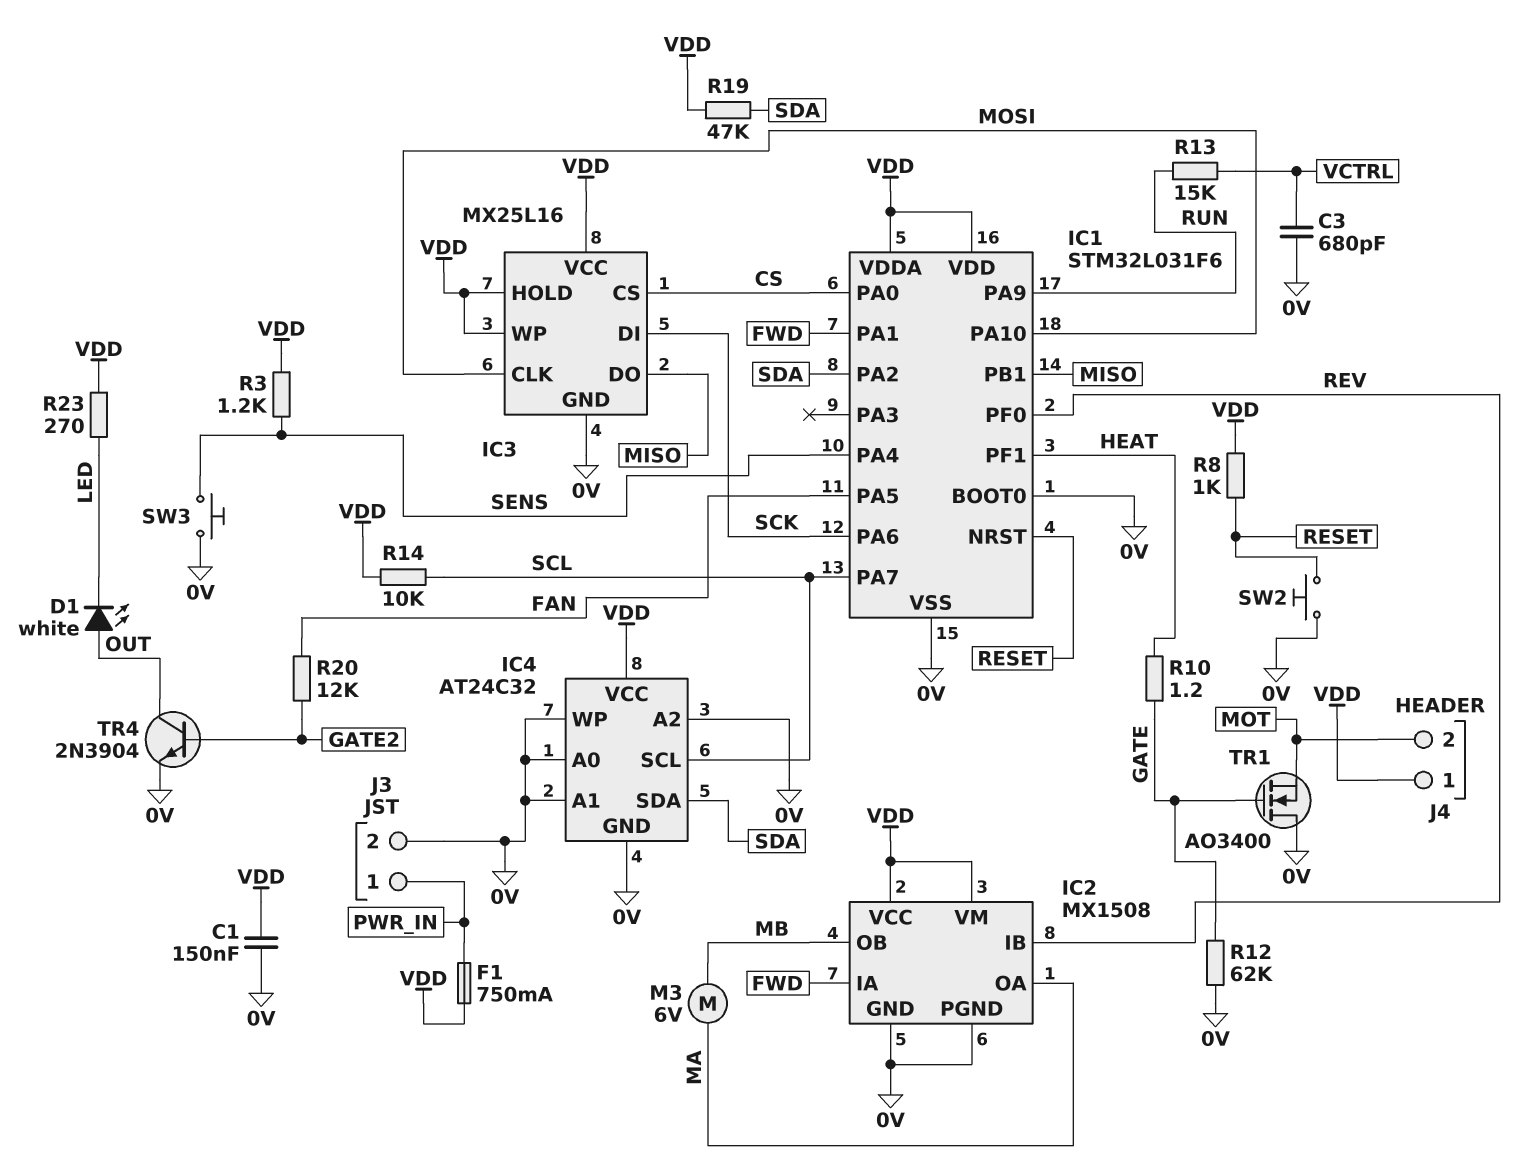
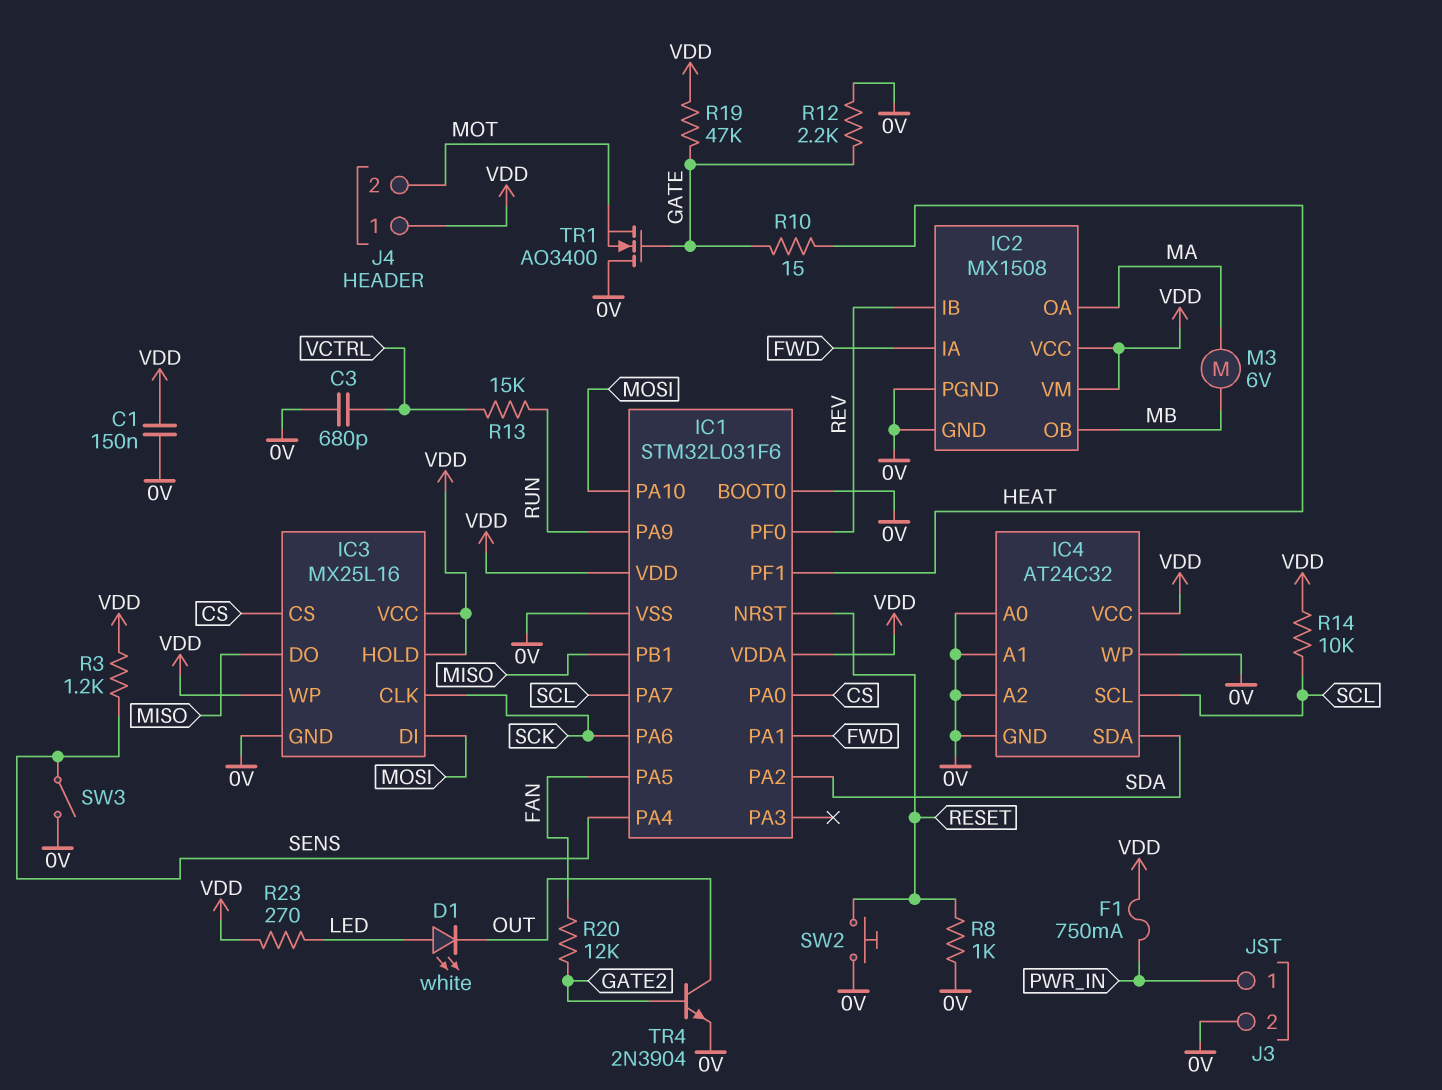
D1: LED white (A OUT, K LED) -> LED white (A LED, K OUT)
IC3 pin CLK: MOSI -> SCK
IC3 pin DI: SCK -> MOSI
R8: 1k (RESET, VDD) -> 1k (0V, RESET)
R10: 1.2 (GATE, HEAT) -> 15 (GATE, HEAT)
R12: 62k (0V, GATE) -> 2.2k (0V, GATE)
R19: 47k (SDA, VDD) -> 47k (GATE, VDD)
SW3: button (0V, SENS) -> switch (0V, SENS)

